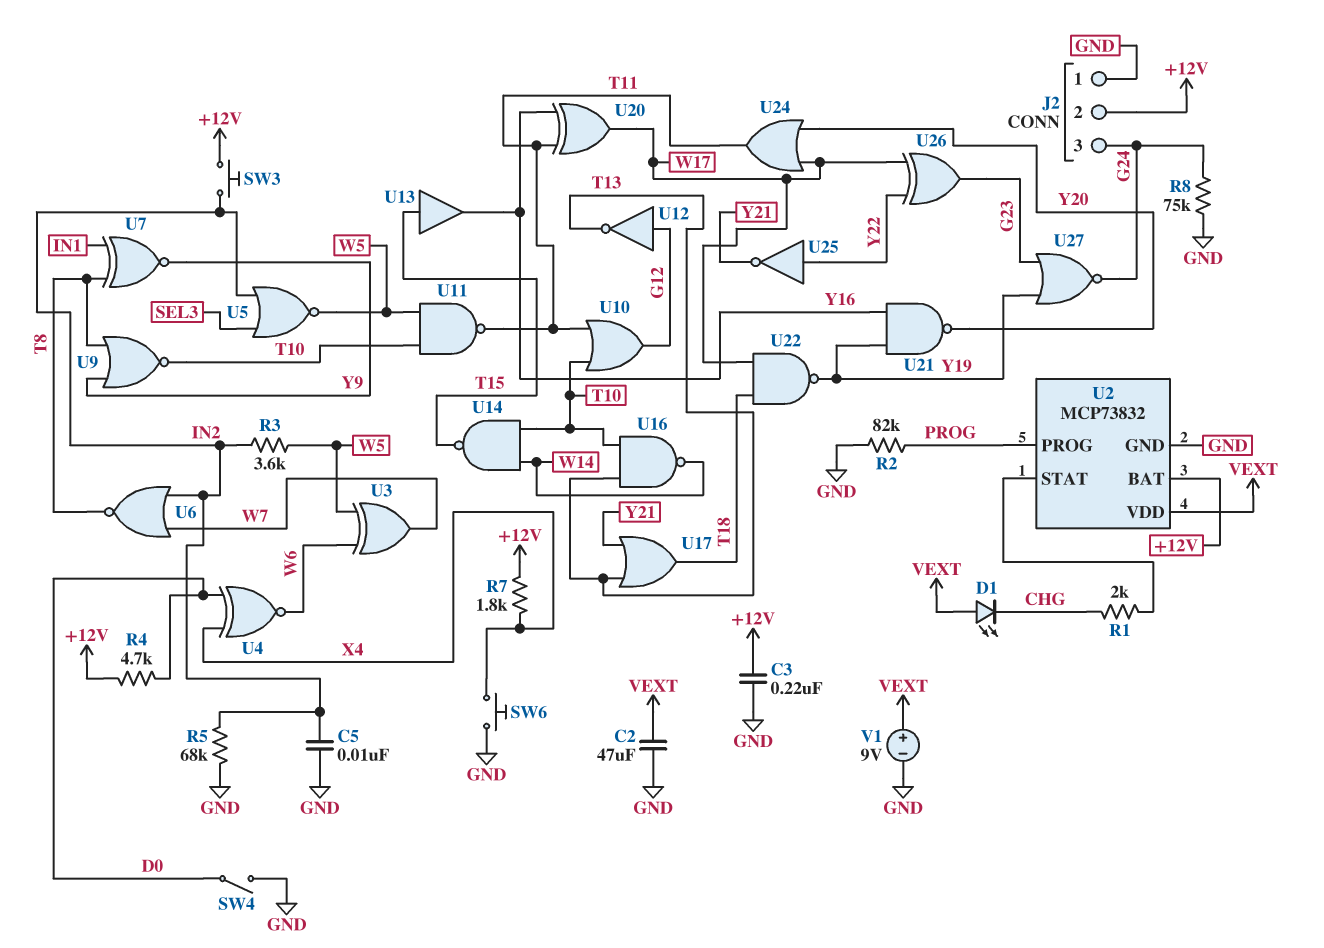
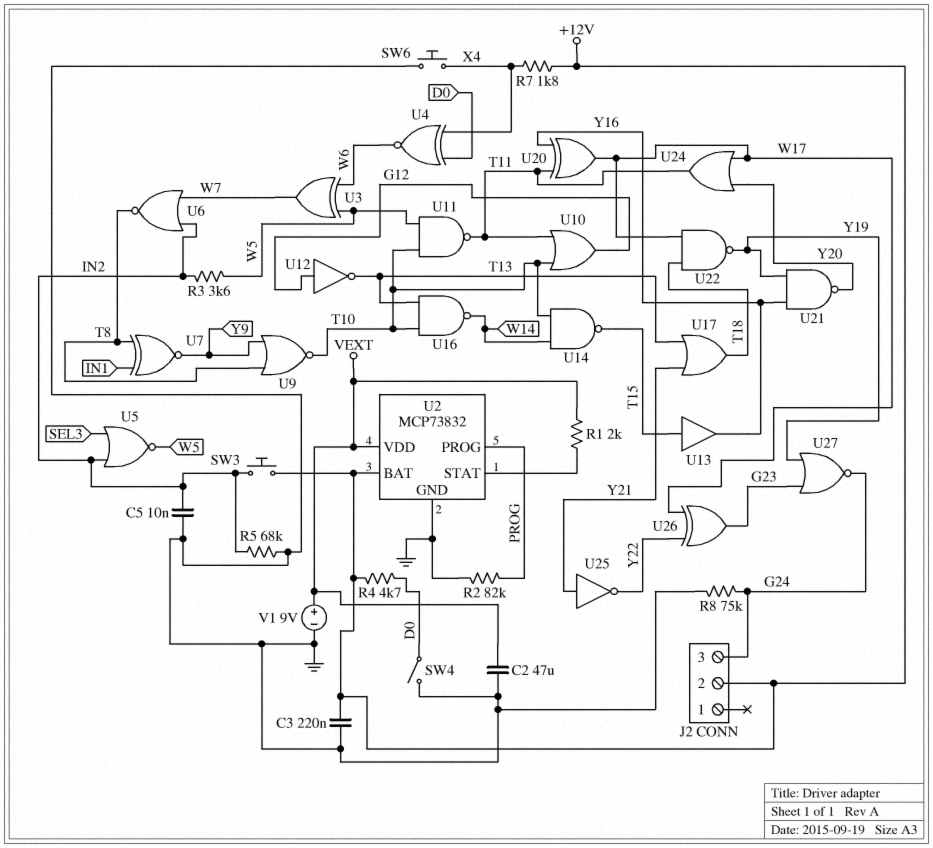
D1: LED (A VEXT, K CHG) -> none
J2 pin 1: GND -> none
R1: 2k (CHG, U2/STAT) -> 2k (U2/STAT, VEXT)
U25: NOT (in Y22, out Y21) -> NOT (in Y21, out Y22)

